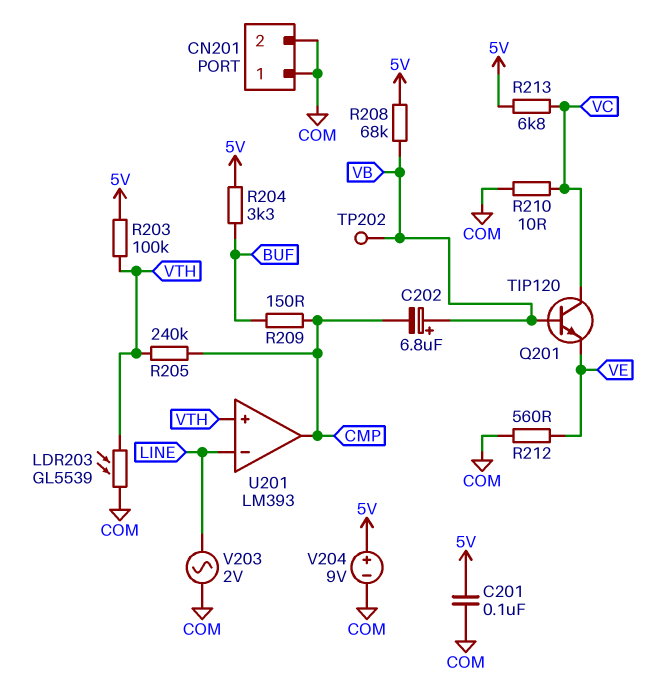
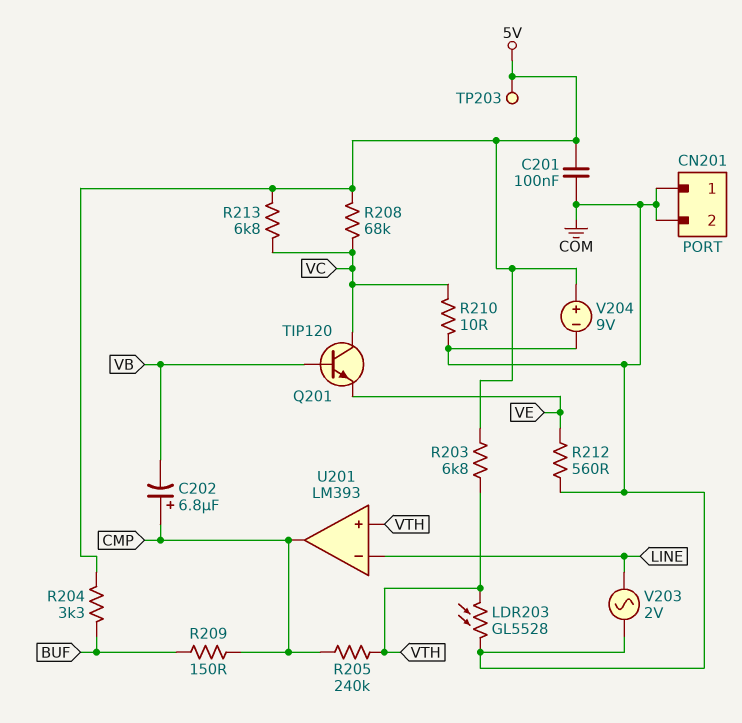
C202: 6.8uF (plus VB, minus CMP) -> 6.8uF (plus CMP, minus VB)
LDR203: GL5539 (COM, VTH) -> GL5528 (COM, VTH)
R203: 100k (5V, VTH) -> 6.8k (5V, VTH)
R208: 68k (5V, VB) -> 68k (5V, VC)
TP202: test point (VB) -> none
TP203: none -> test point (5V)

